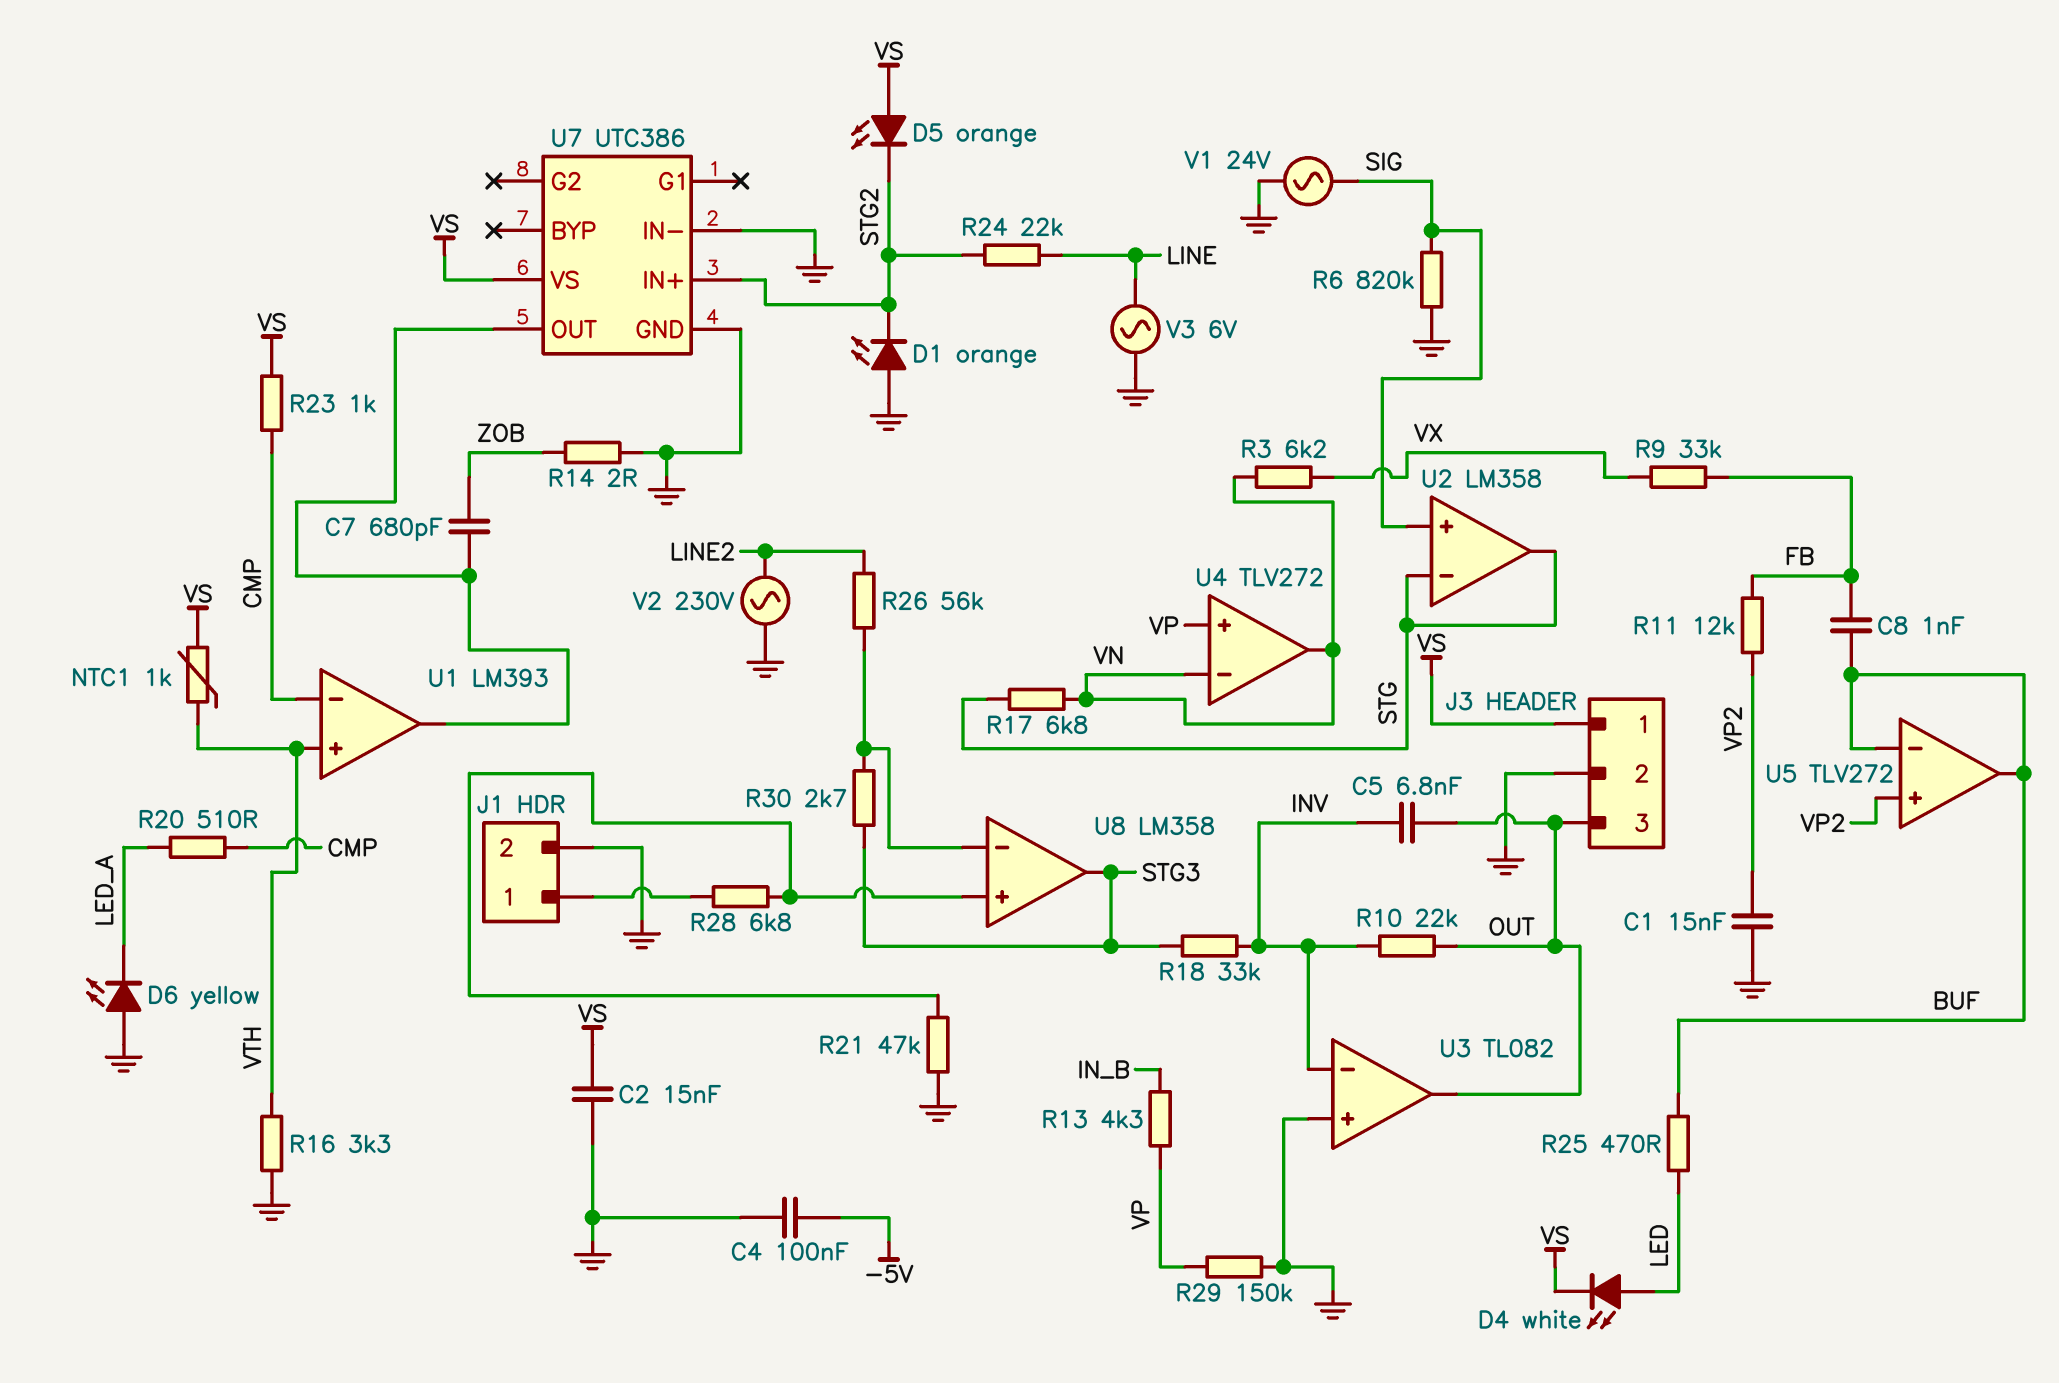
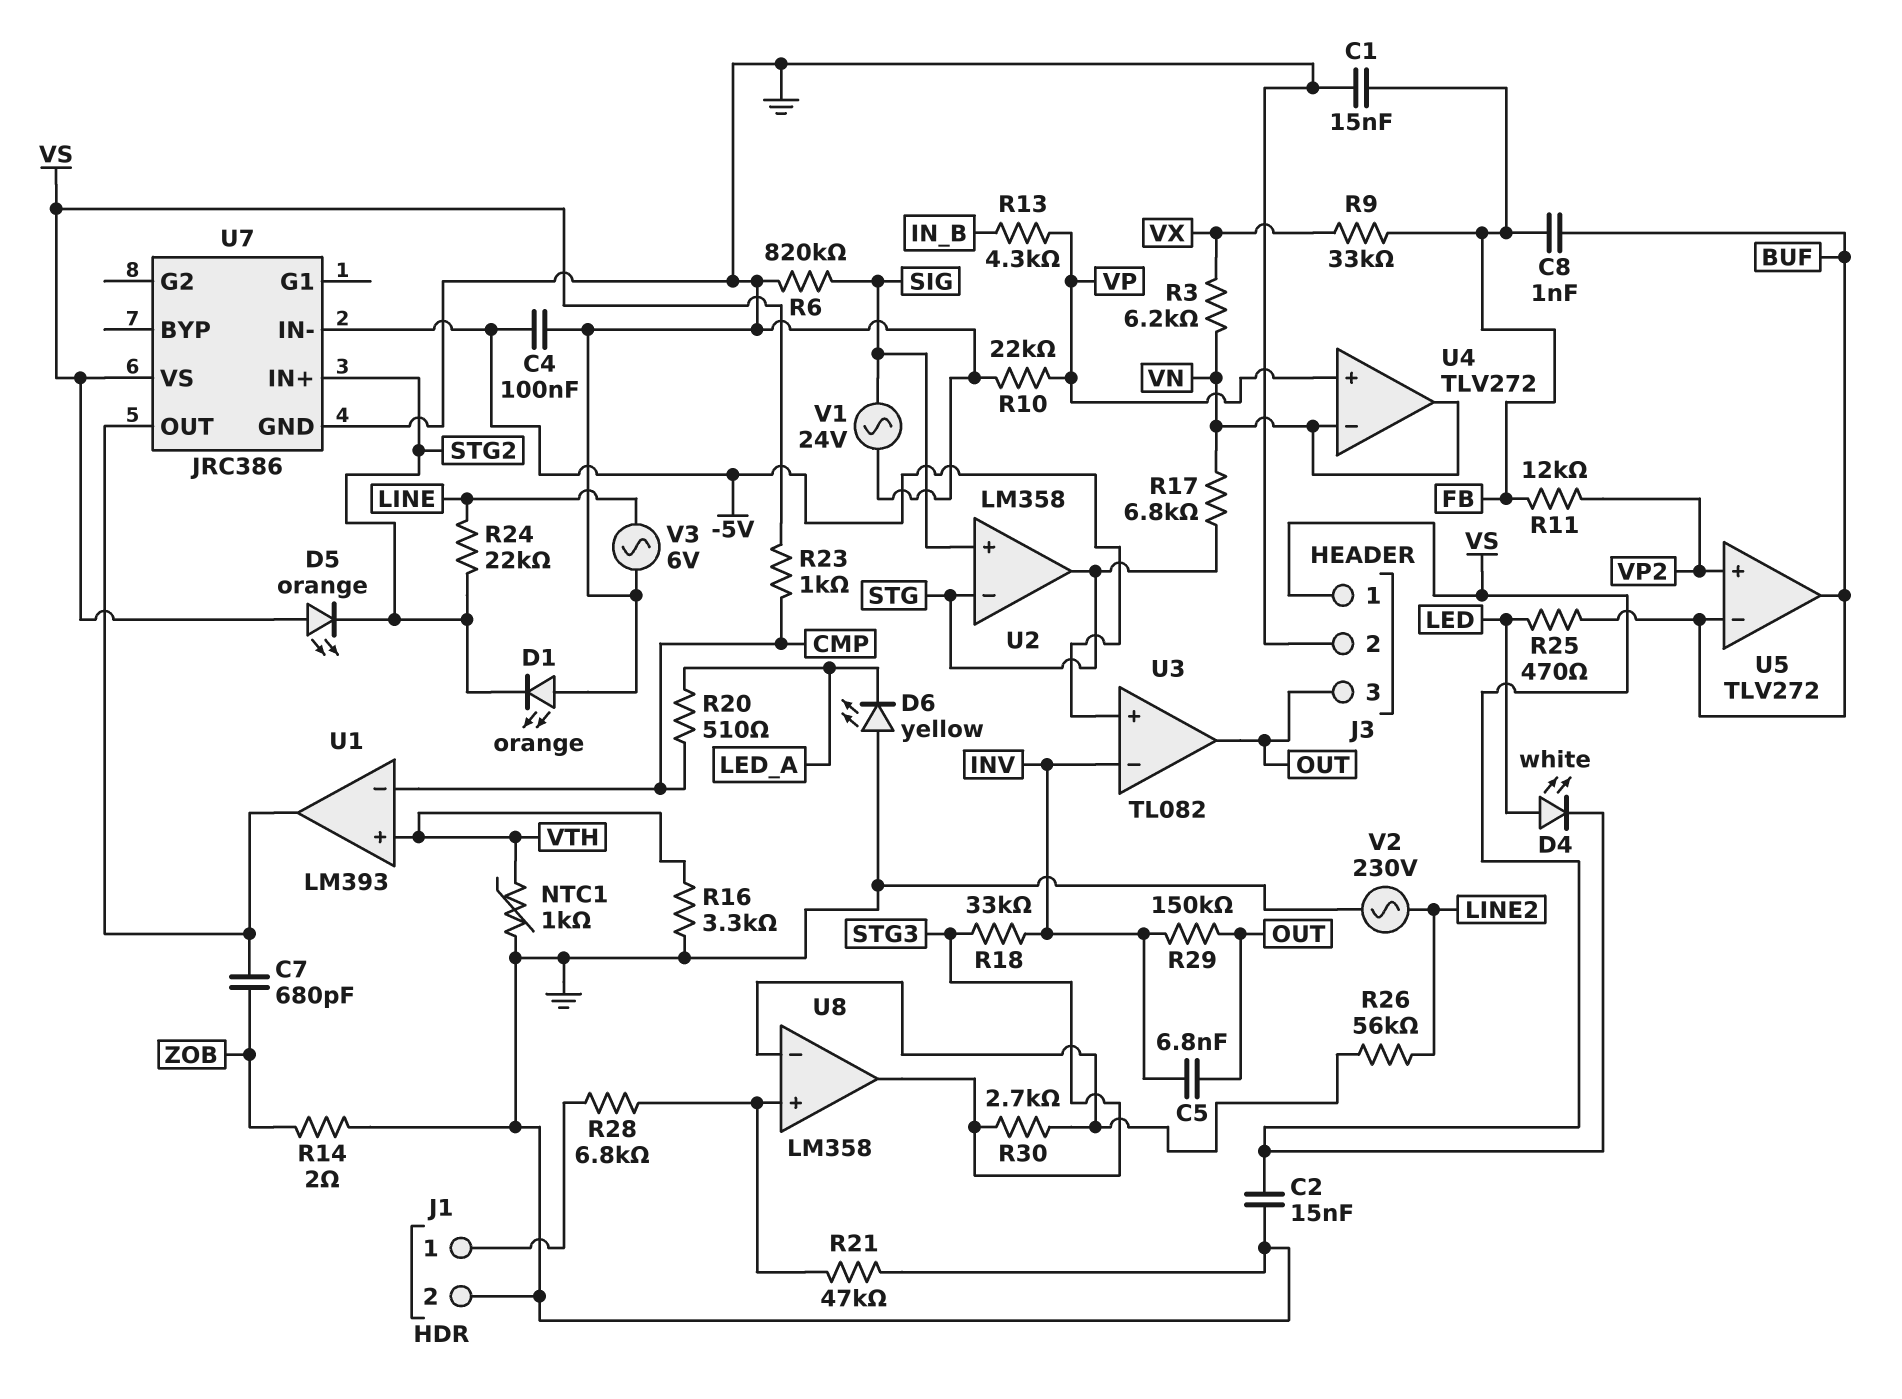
C1: 15nF (GND, VP2) -> 15nF (FB, GND)
NTC1: 1k (VS, VTH) -> 1k (GND, VTH)
R10: 22k (INV, OUT) -> 22k (GND, VP)
R29: 150k (GND, VP) -> 150k (INV, OUT)
U3 pin in+: GND -> -5V
U7: UTC386 -> JRC386
U7 pin IN-: GND -> -5V

